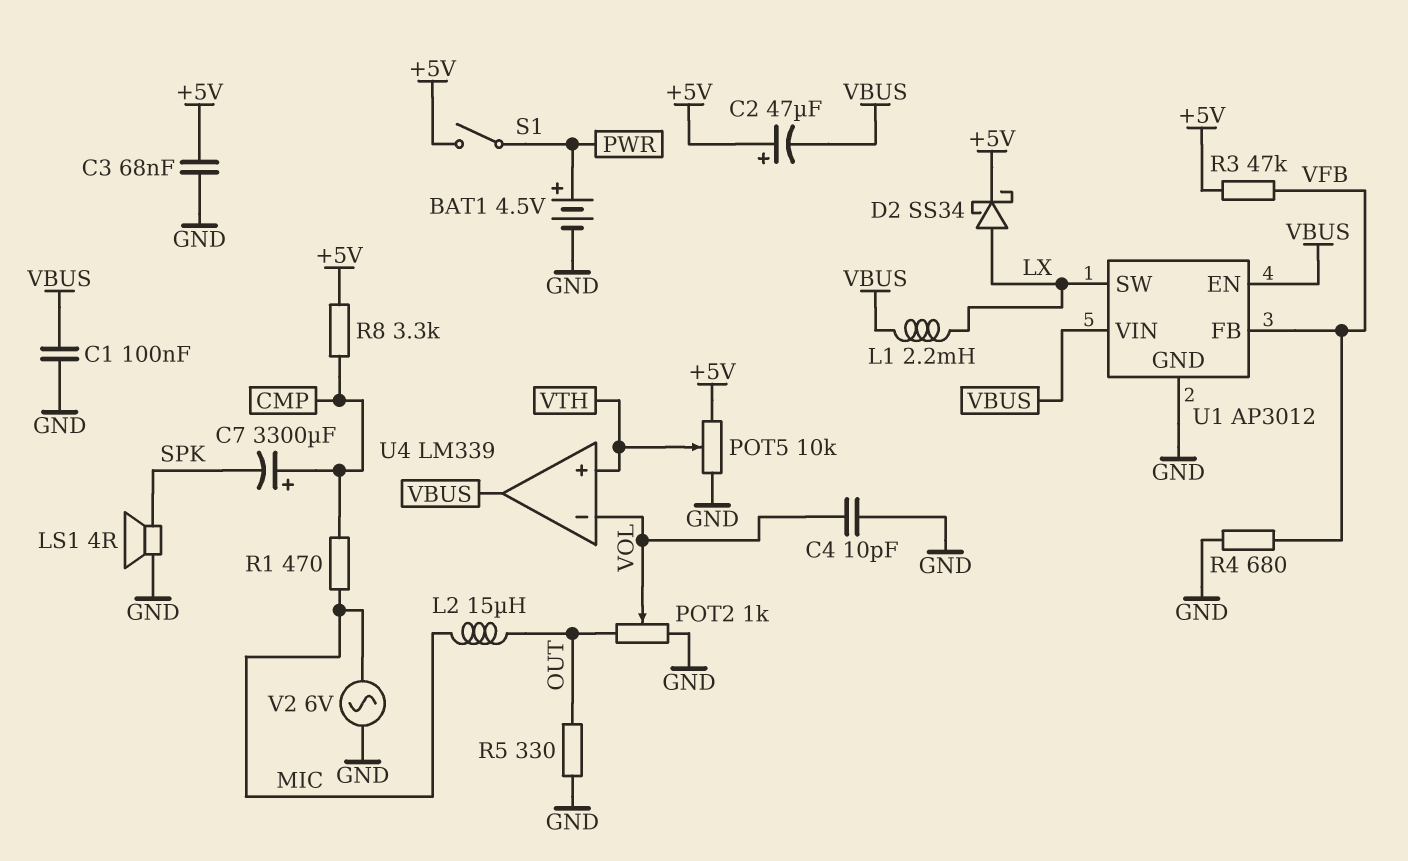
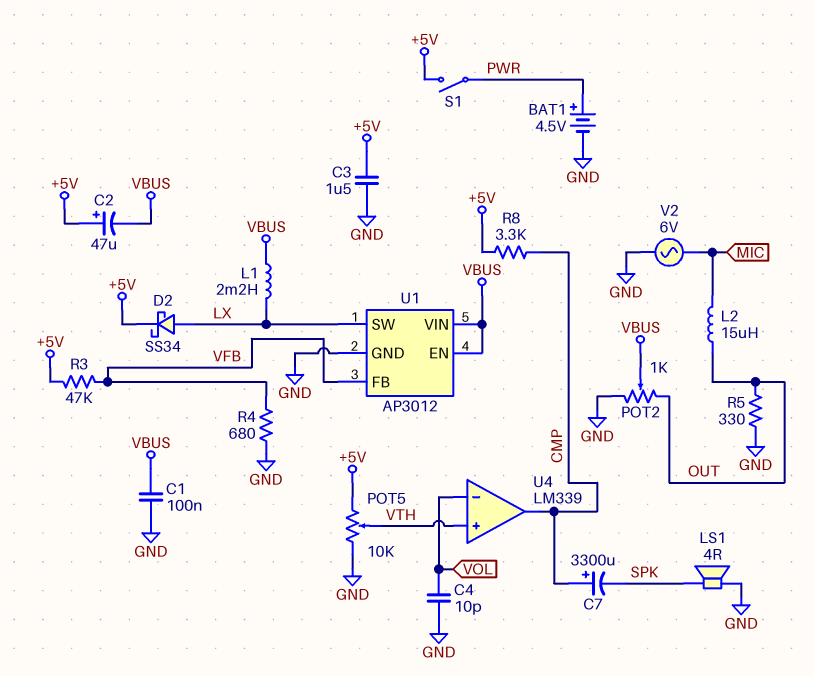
C3: 68nF (+5V, GND) -> 1.5uF (+5V, GND)
POT2: 1k (GND, OUT, wiper VOL) -> 1k (GND, OUT, wiper VBUS)
R1: 470 (CMP, MIC) -> none
U4 pin out: VBUS -> CMP

